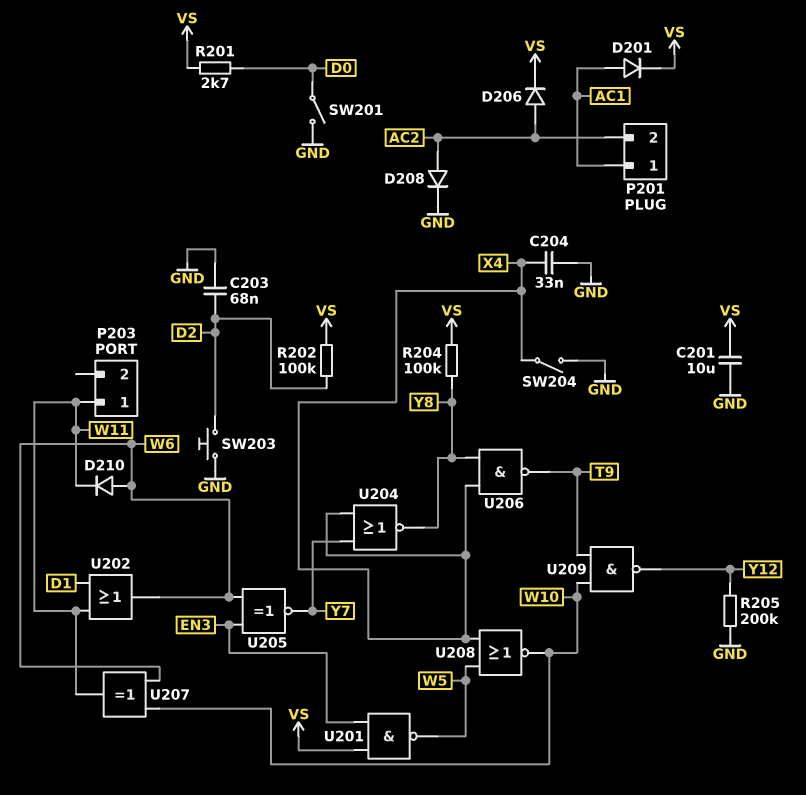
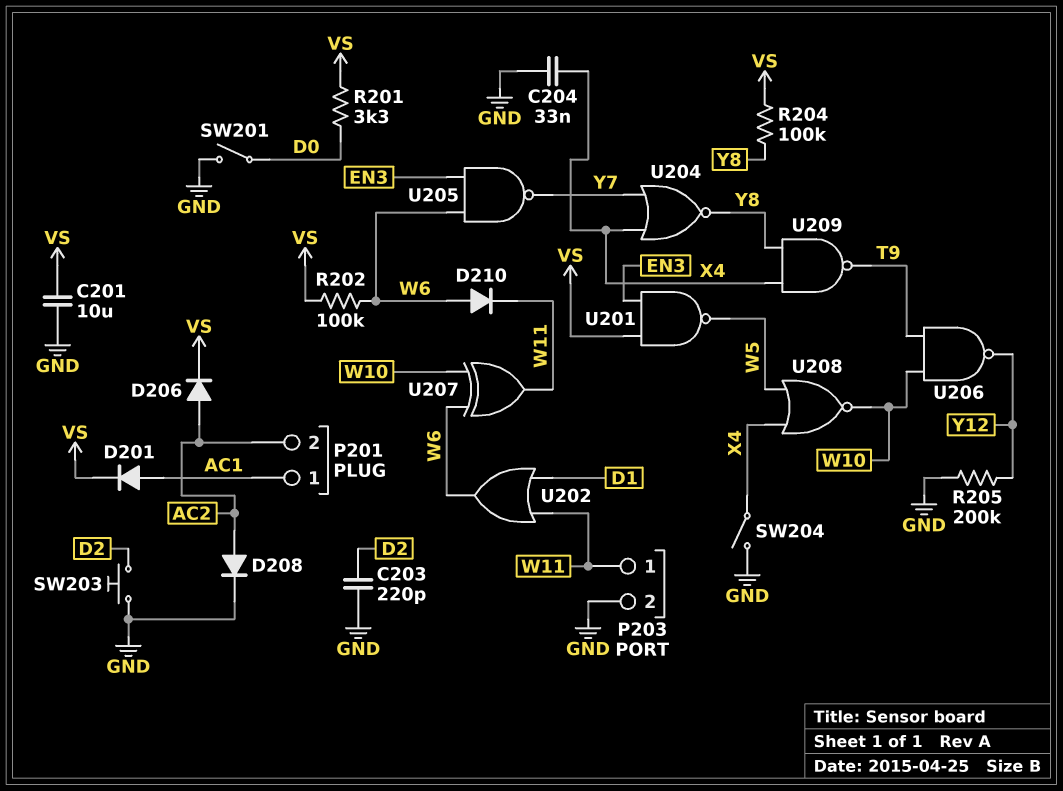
C203: 68nF (D2, GND) -> 220pF (D2, GND)
P203 pin 2: none -> GND
R201: 2.7k (D0, VS) -> 3.3k (D0, VS)
R202: 100k (D2, VS) -> 100k (VS, W6)
U205: XNOR (in EN3, in W6, out Y7) -> NAND (in EN3, in W6, out Y7)
U206: NAND (in X4, in Y8, out T9) -> NAND (in T9, in W10, out Y12)
U209: NAND (in T9, in W10, out Y12) -> NAND (in X4, in Y8, out T9)

